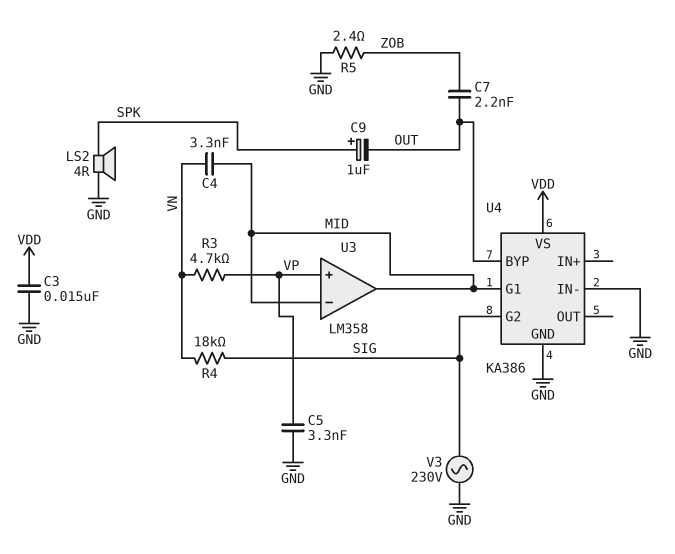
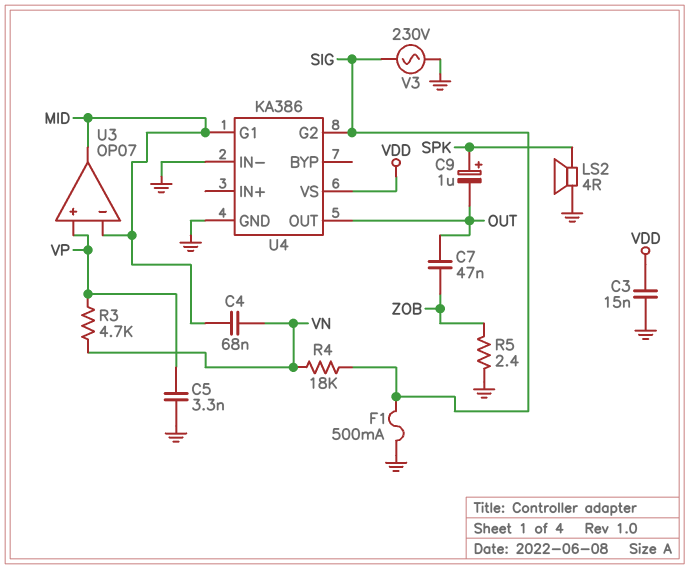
C4: 3.3nF (MID, VN) -> 68nF (MID, VN)
C7: 2.2nF (OUT, ZOB) -> 47nF (OUT, ZOB)
F1: none -> 500mA (GND, SIG)
U3: LM358 -> OP07
U4 pin BYP: OUT -> none
U4 pin OUT: none -> OUT

